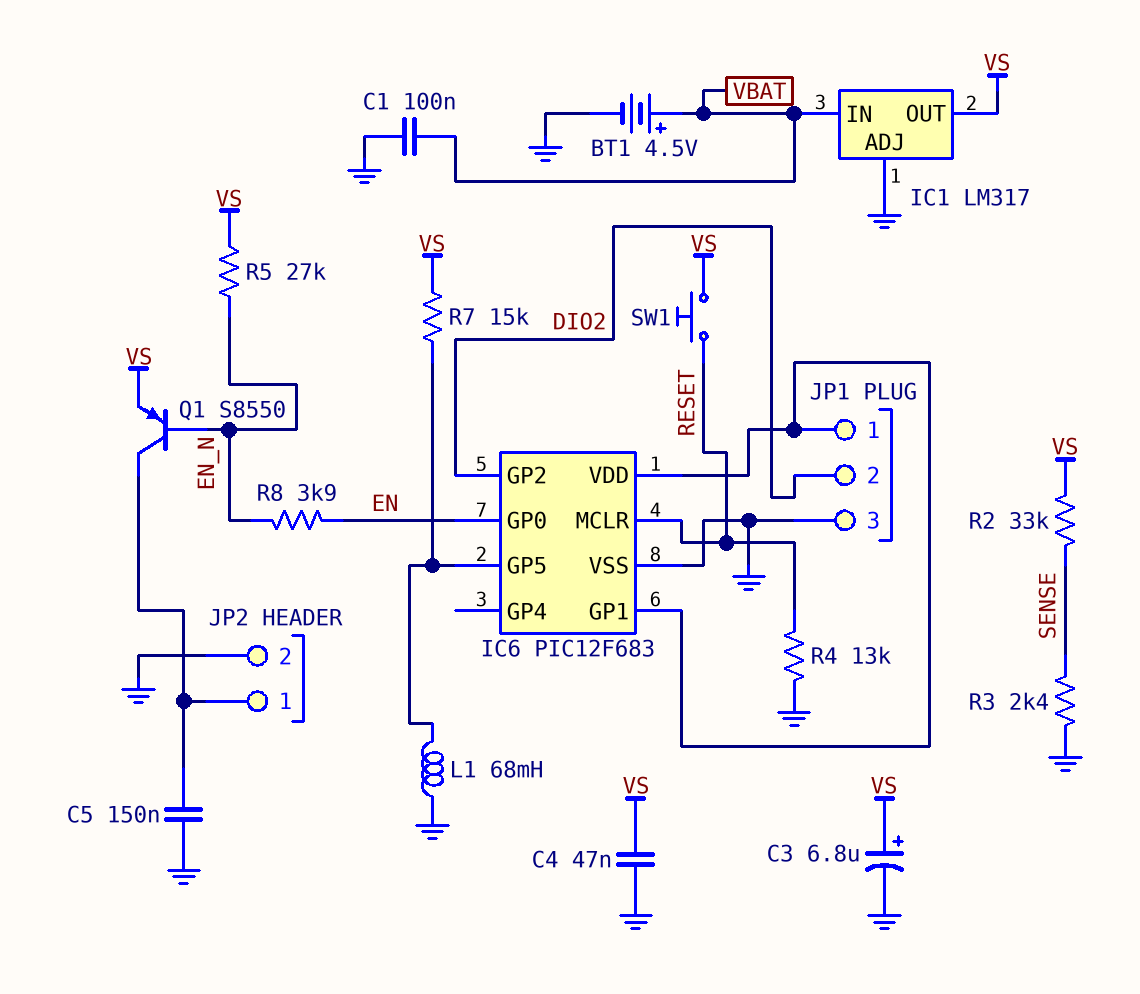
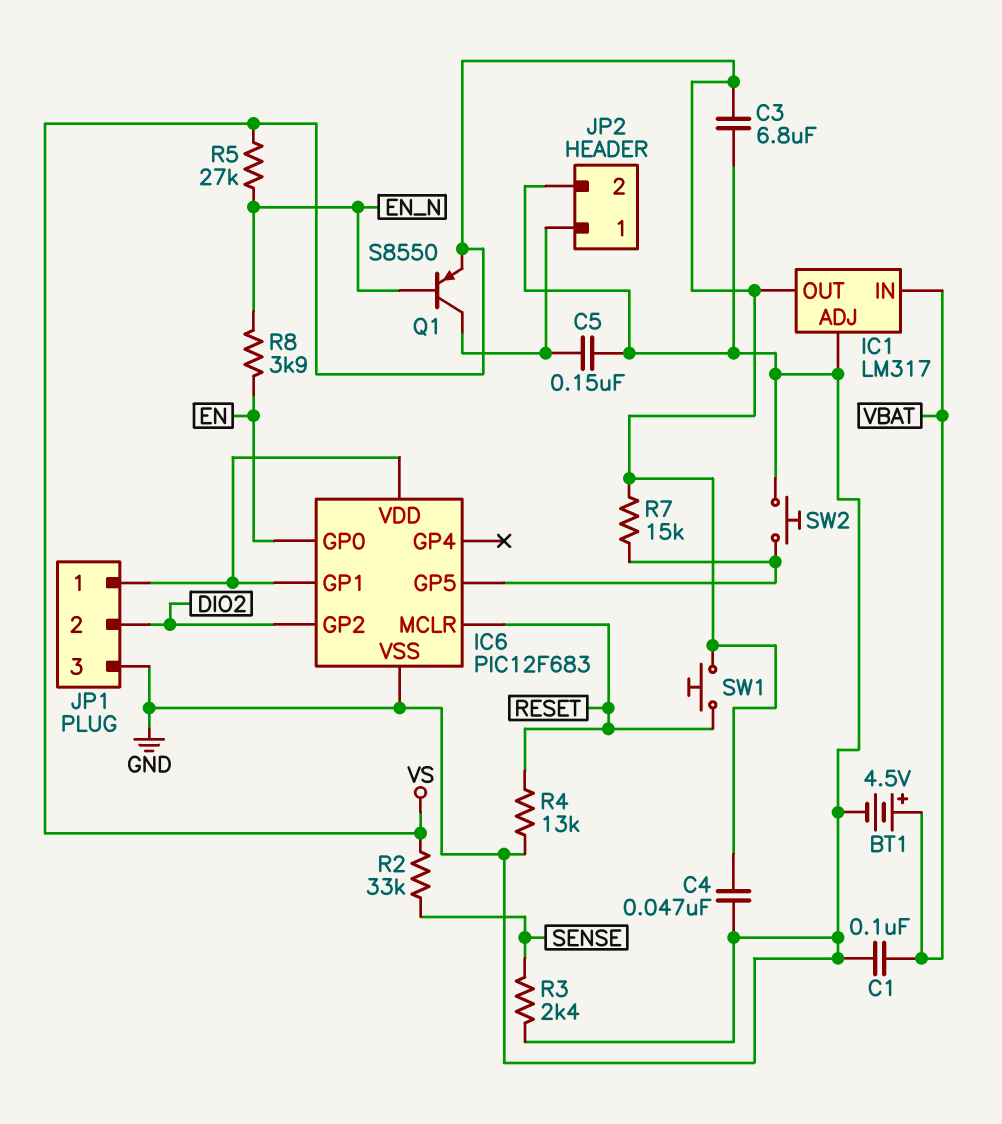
C3: 6.8uF (plus VS, minus GND) -> 6.8uF (GND, VS)
L1: 68mH (GND, IC6/GP5) -> none
SW2: none -> button (GND, IC6/GP5)

